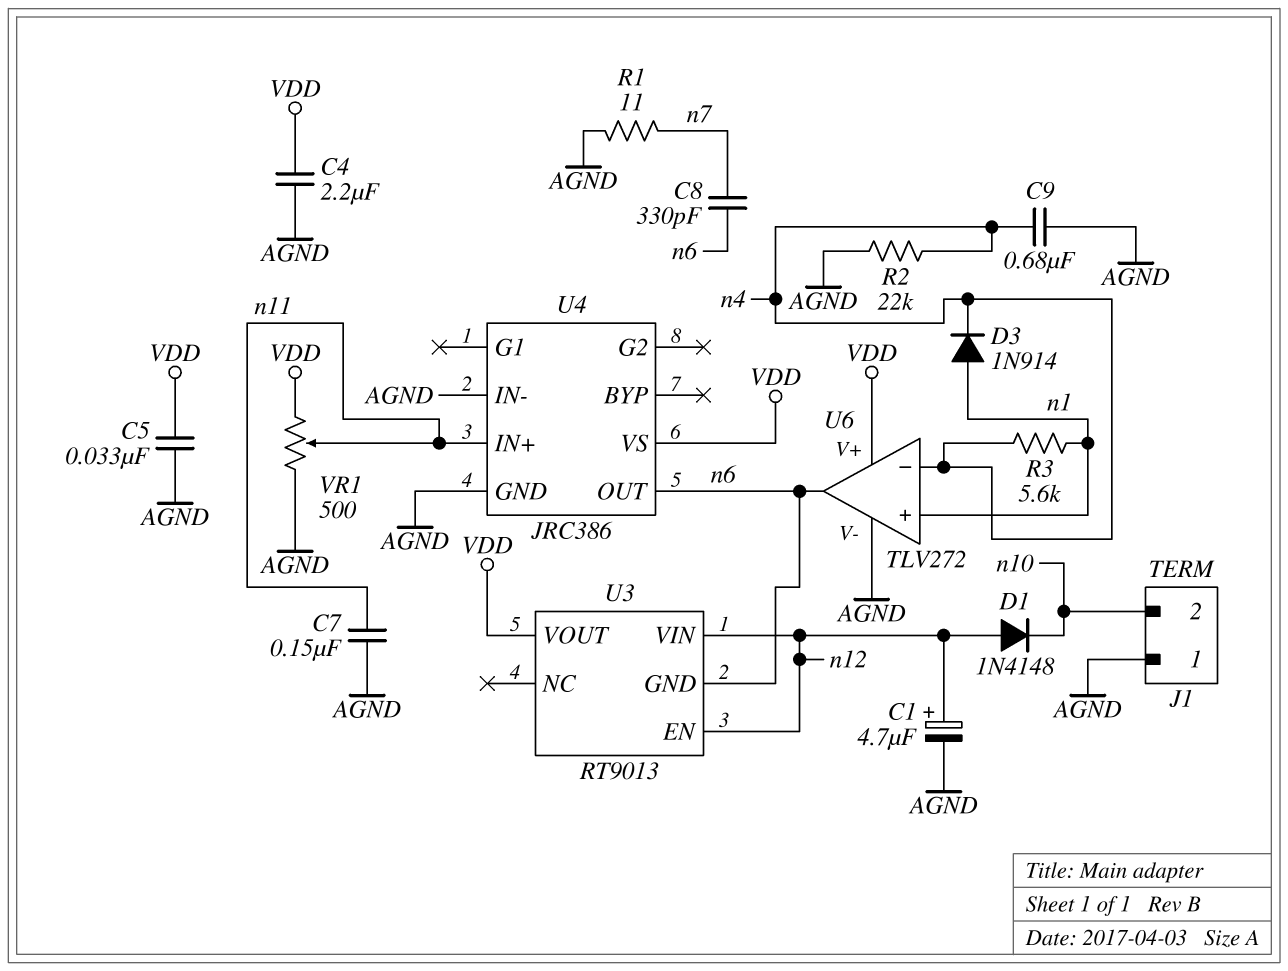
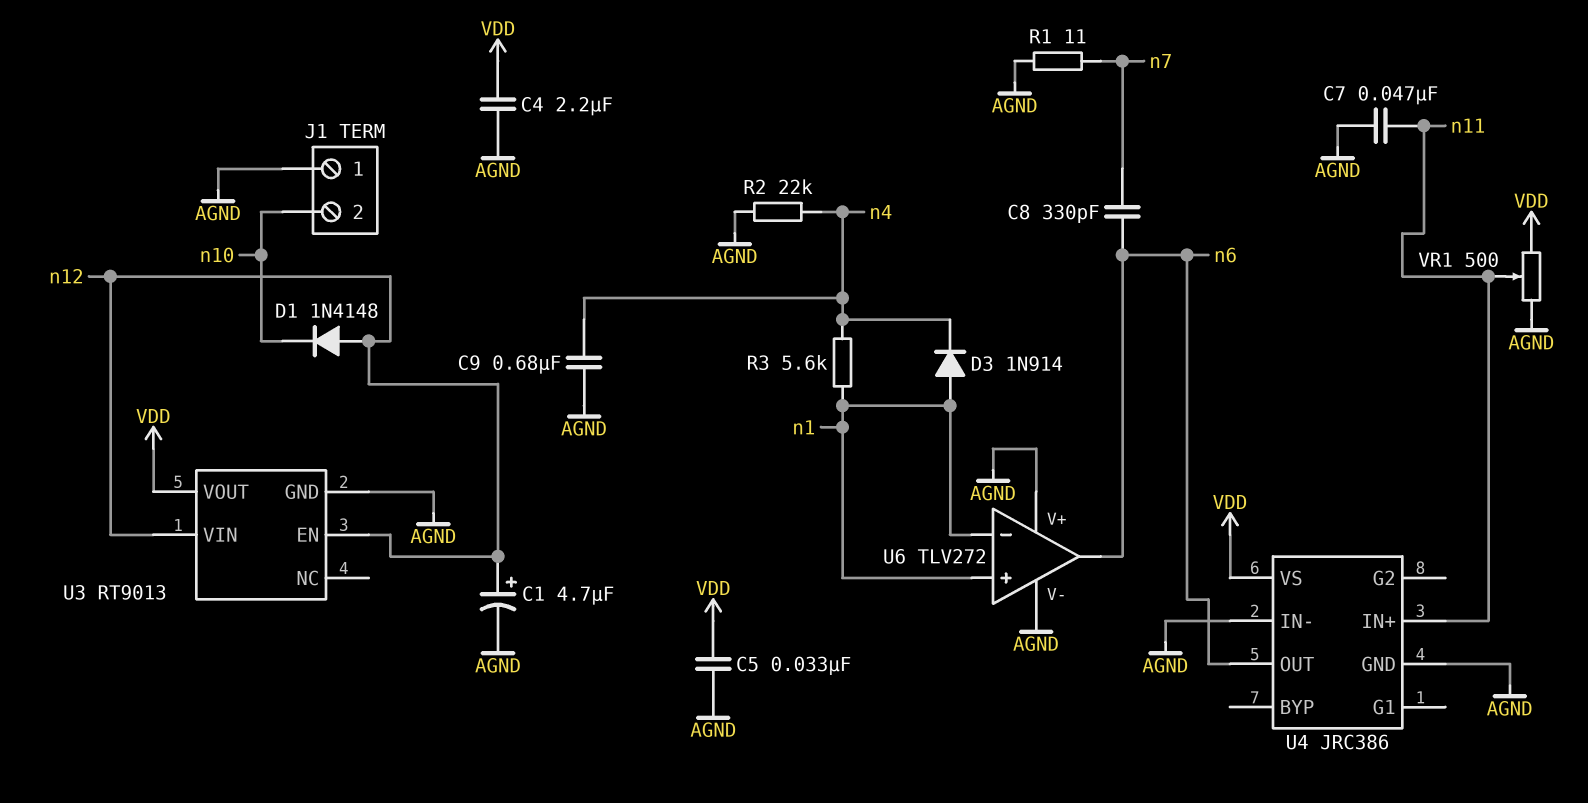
C7: 150nF (AGND, n11) -> 47nF (AGND, n11)
U3 pin GND: n6 -> AGND
U6 pin V+: VDD -> AGND
U6 pin in-: n4 -> n1

